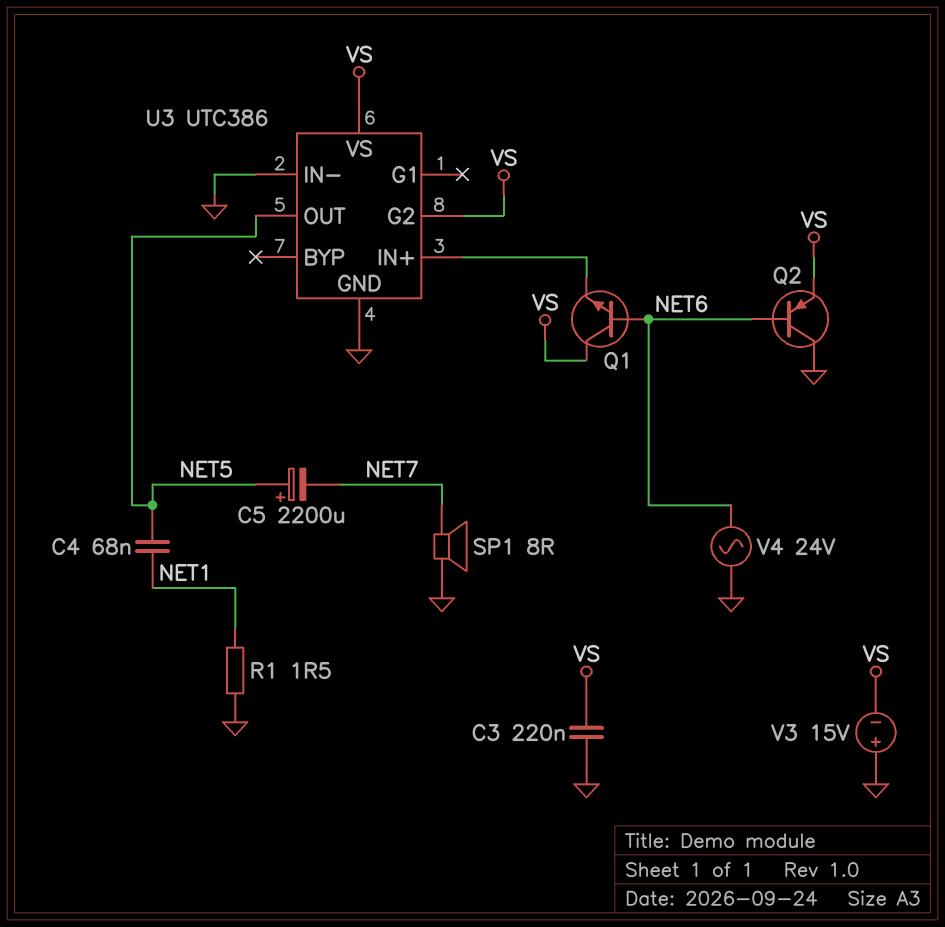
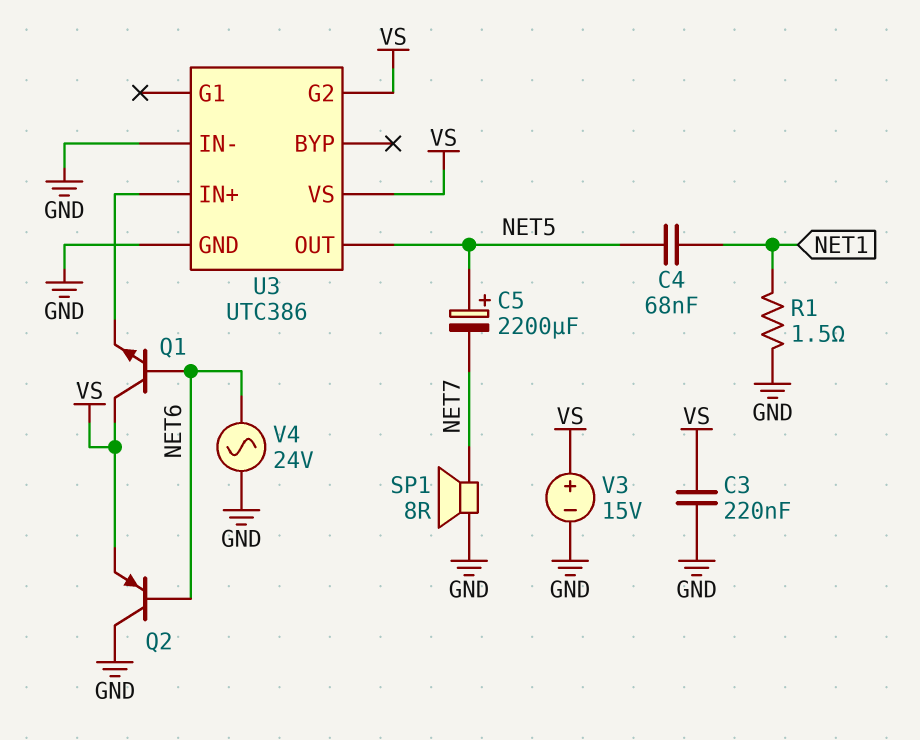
V3: 15V (plus GND, minus VS) -> 15V (plus VS, minus GND)

